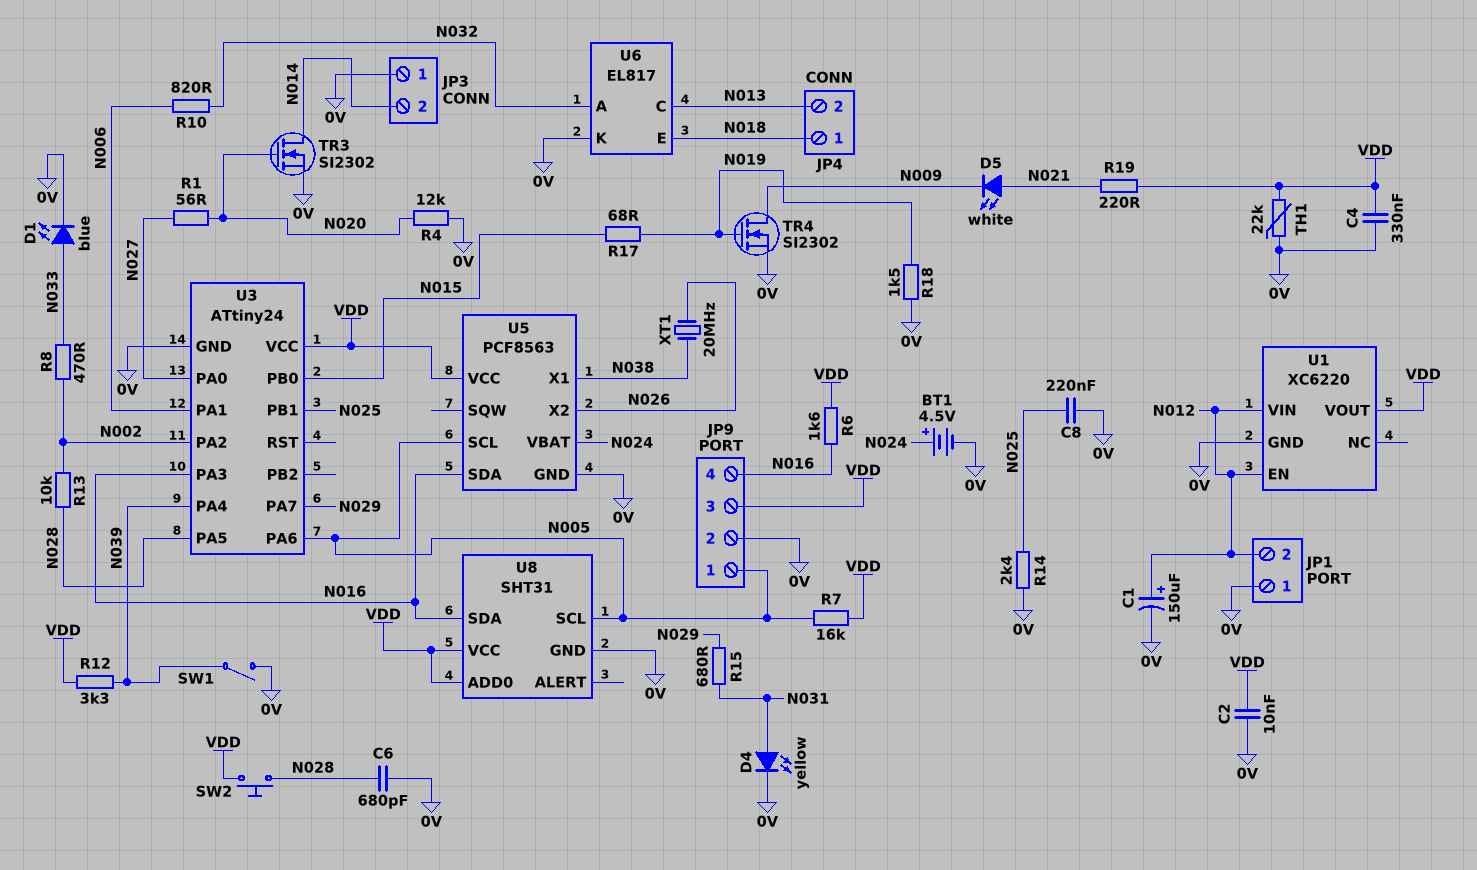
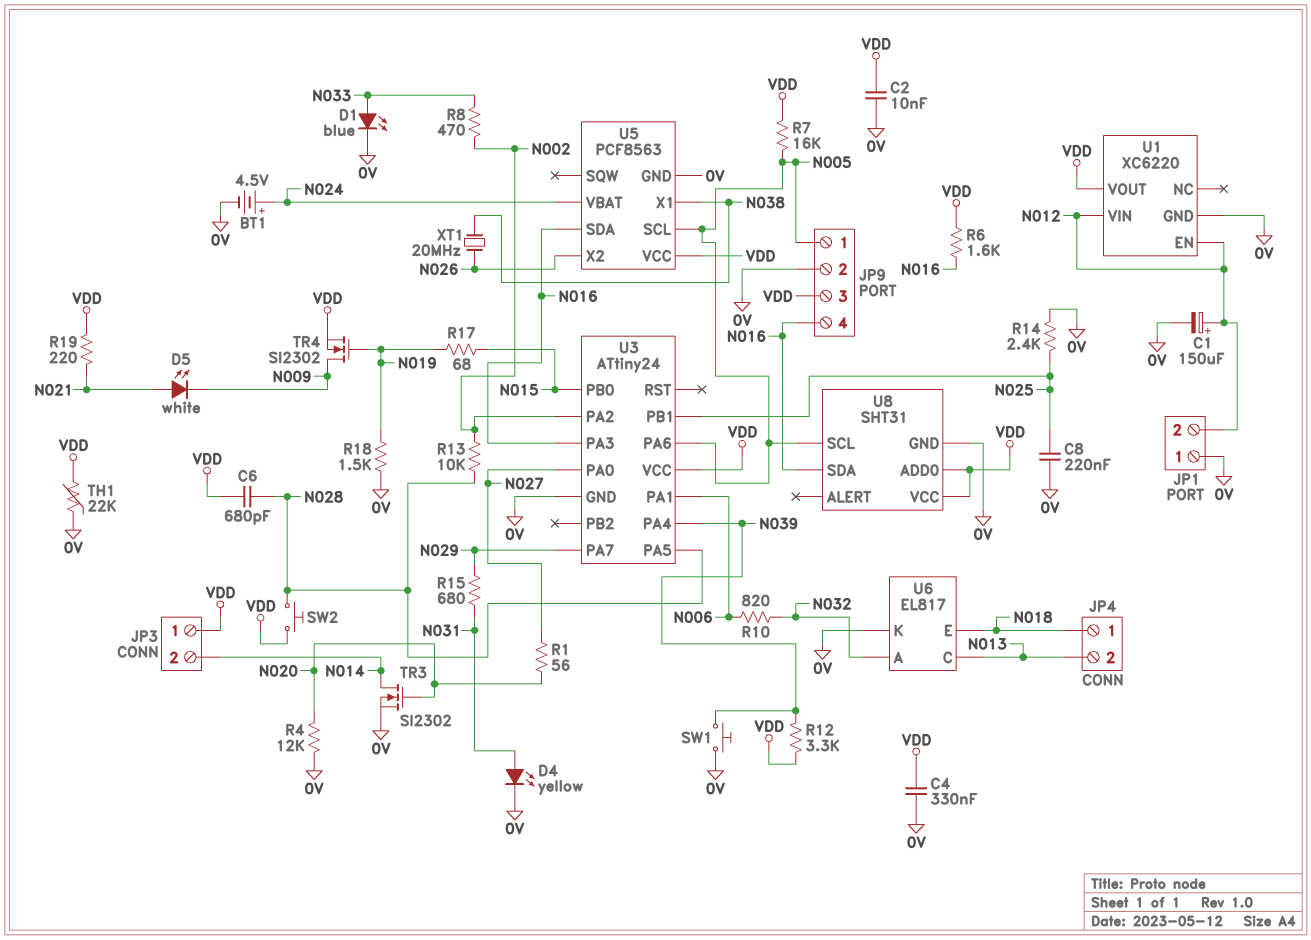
C6: 680pF (0V, N028) -> 680pF (N028, VDD)
JP3 pin 1: 0V -> VDD
SW1: switch (0V, N039) -> button (0V, N039)
TR4: NMOS SI2302 (G N019, D N009, S 0V) -> NMOS SI2302 (G N019, D N009, S VDD)

